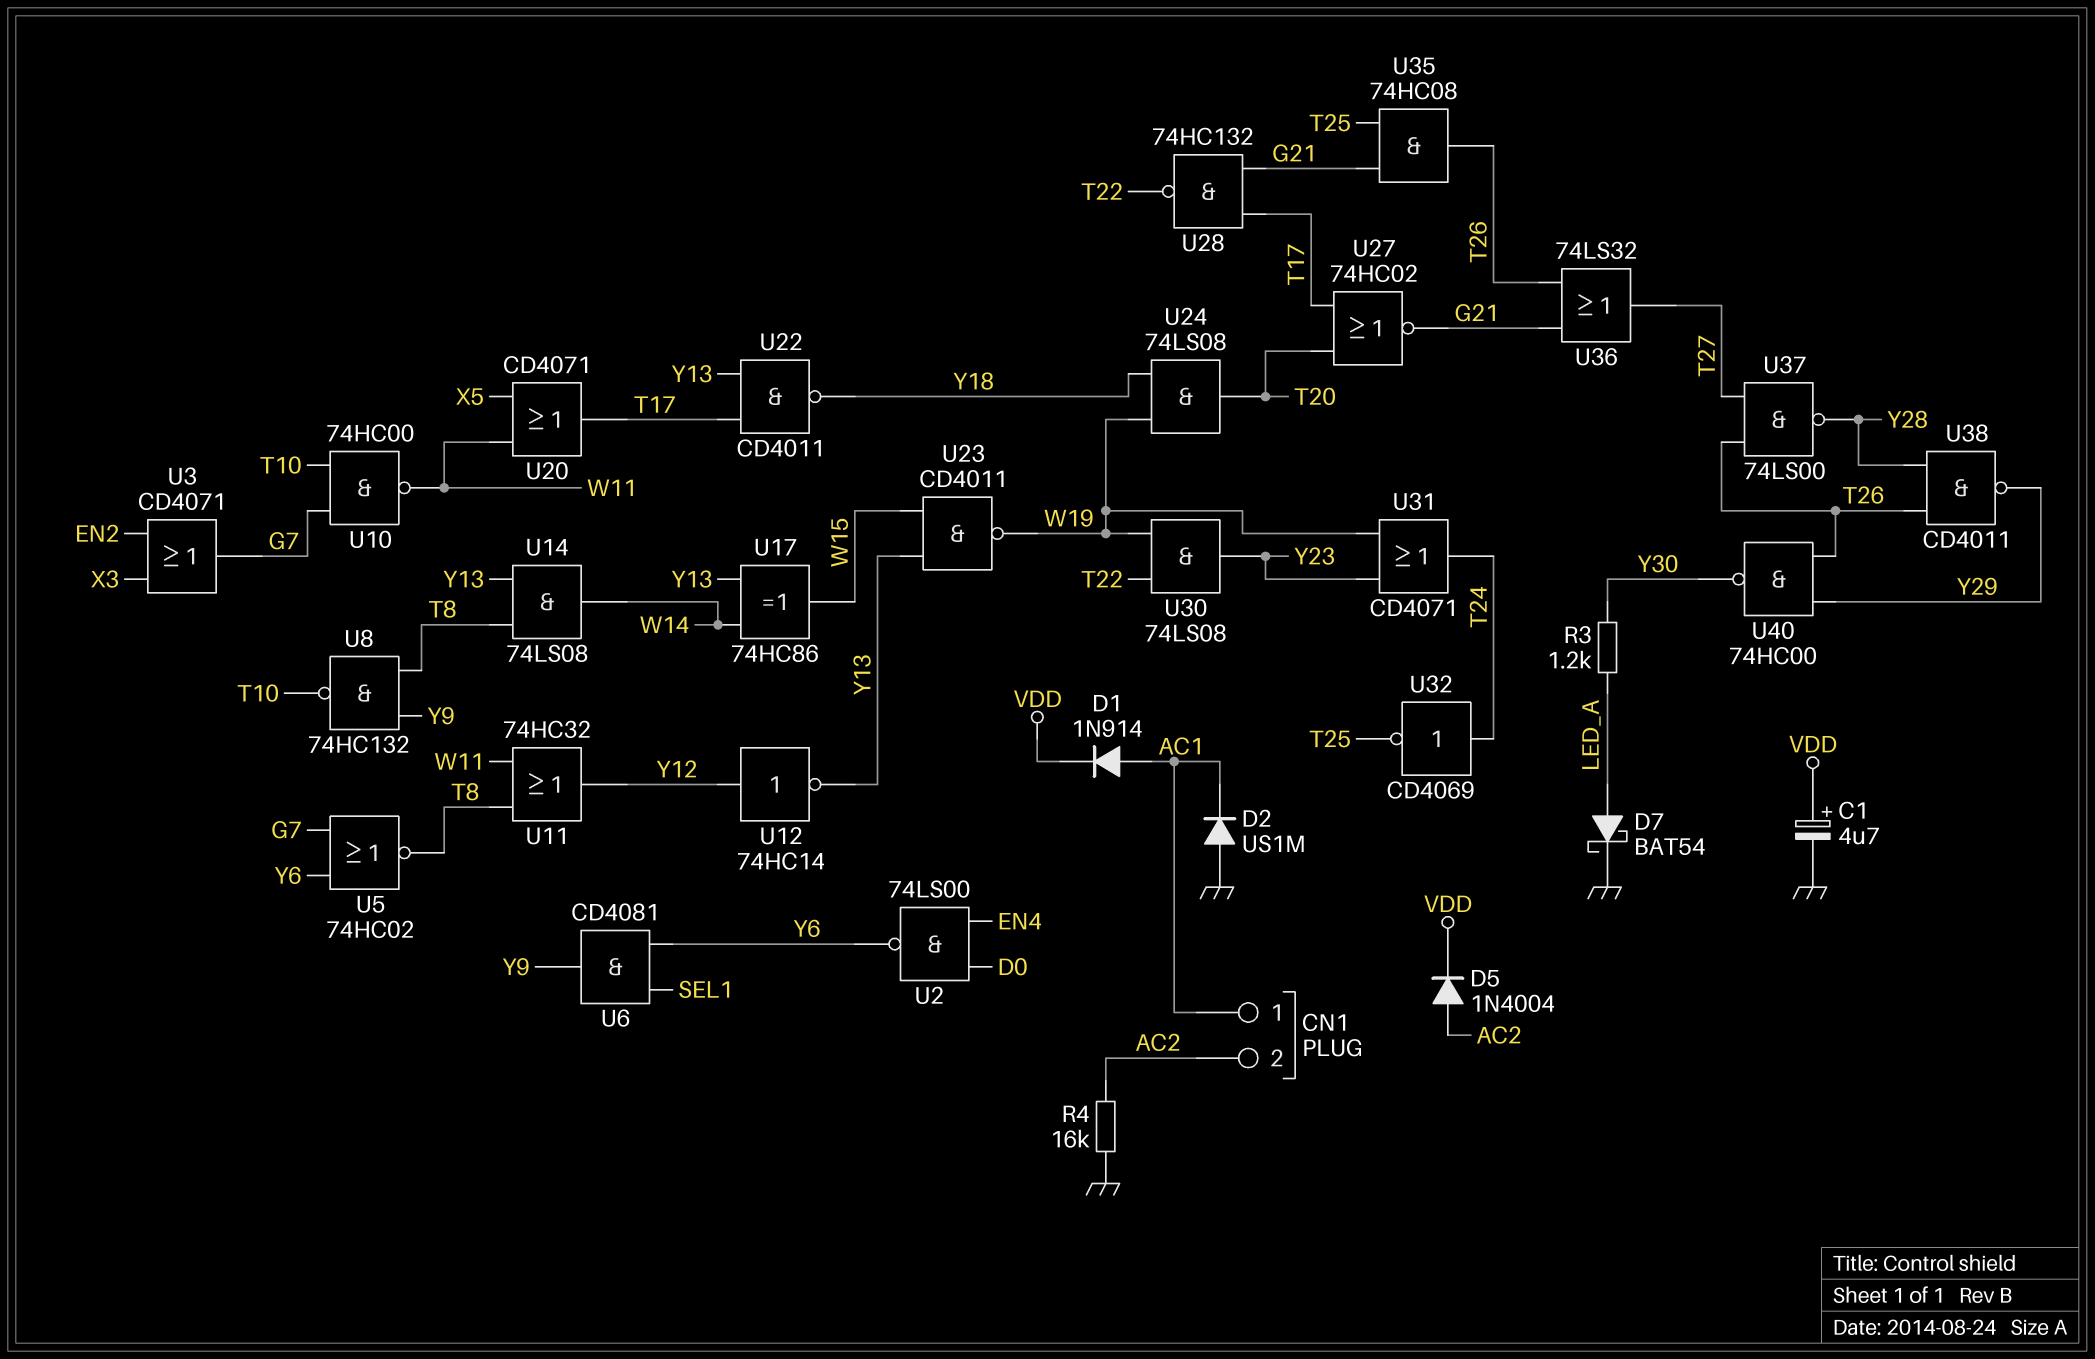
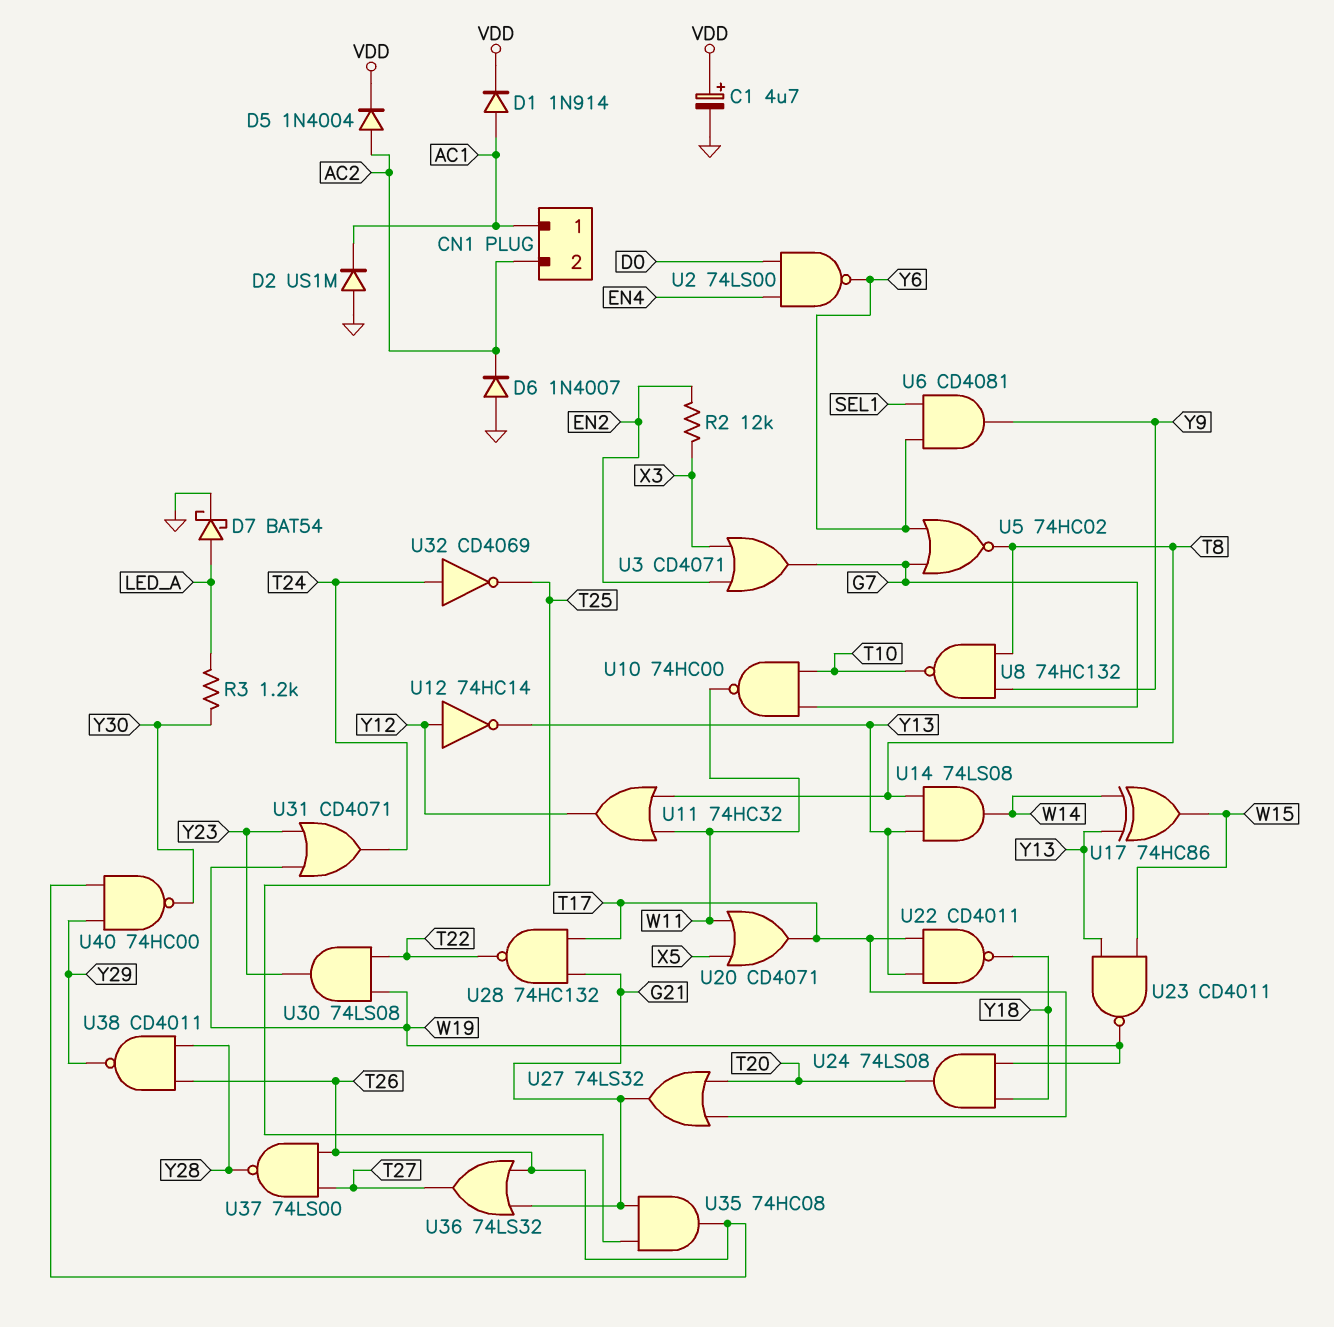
D6: none -> diode 1N4007 (A GND, K AC2)
R2: none -> 12k (EN2, X3)
R4: 16k (AC2, GND) -> none
U27: NOR 74HC02 (in T17, in T20, out G21) -> OR 74LS32 (in T17, in T20, out G21)

